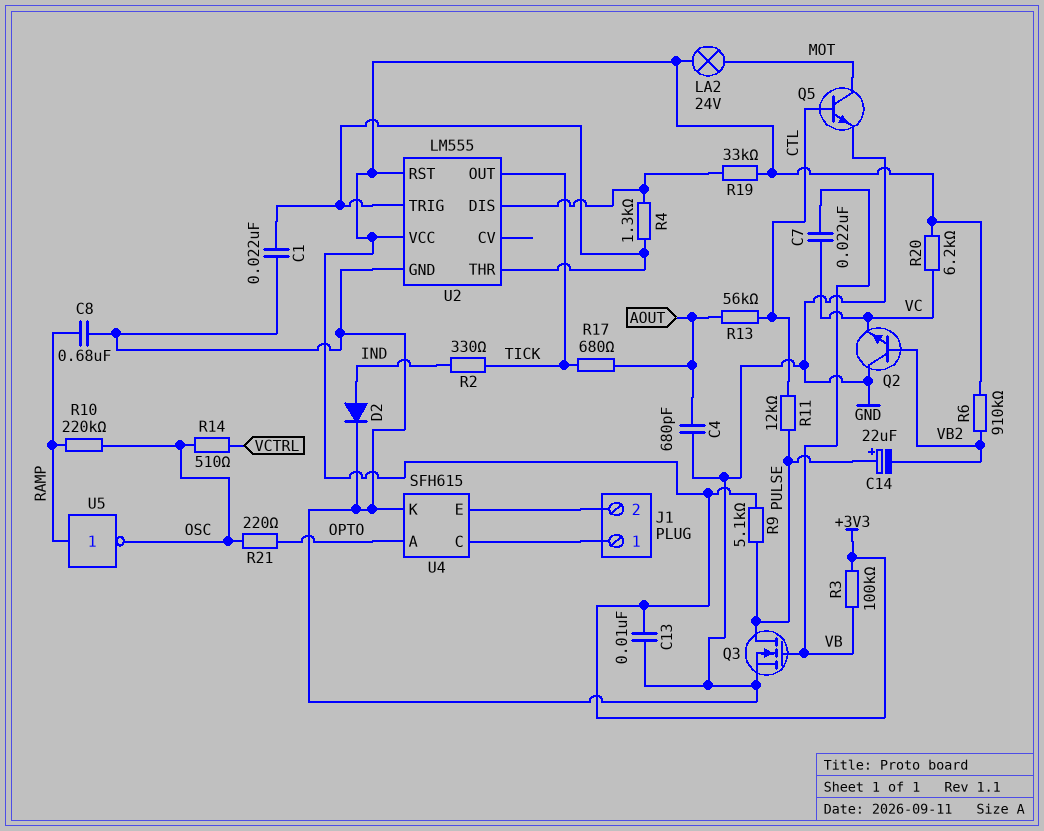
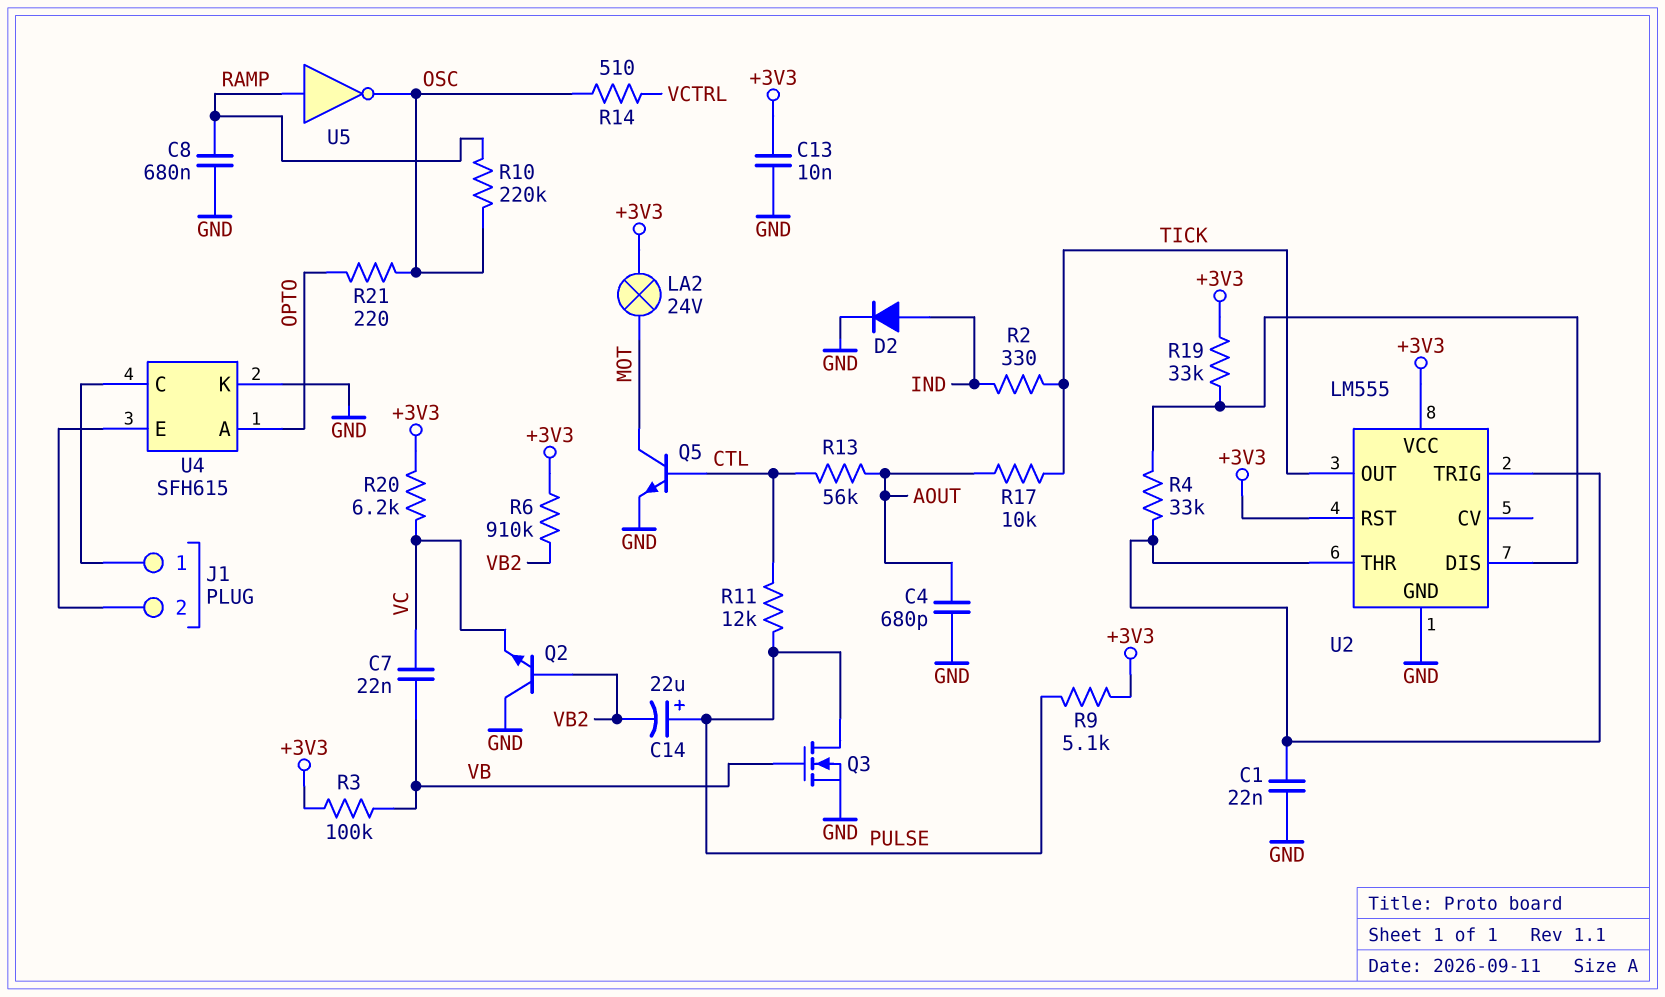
R4: 1.3k (U2/DIS, U2/THR) -> 33k (U2/DIS, U2/THR)
R17: 680 (AOUT, TICK) -> 10k (AOUT, TICK)

